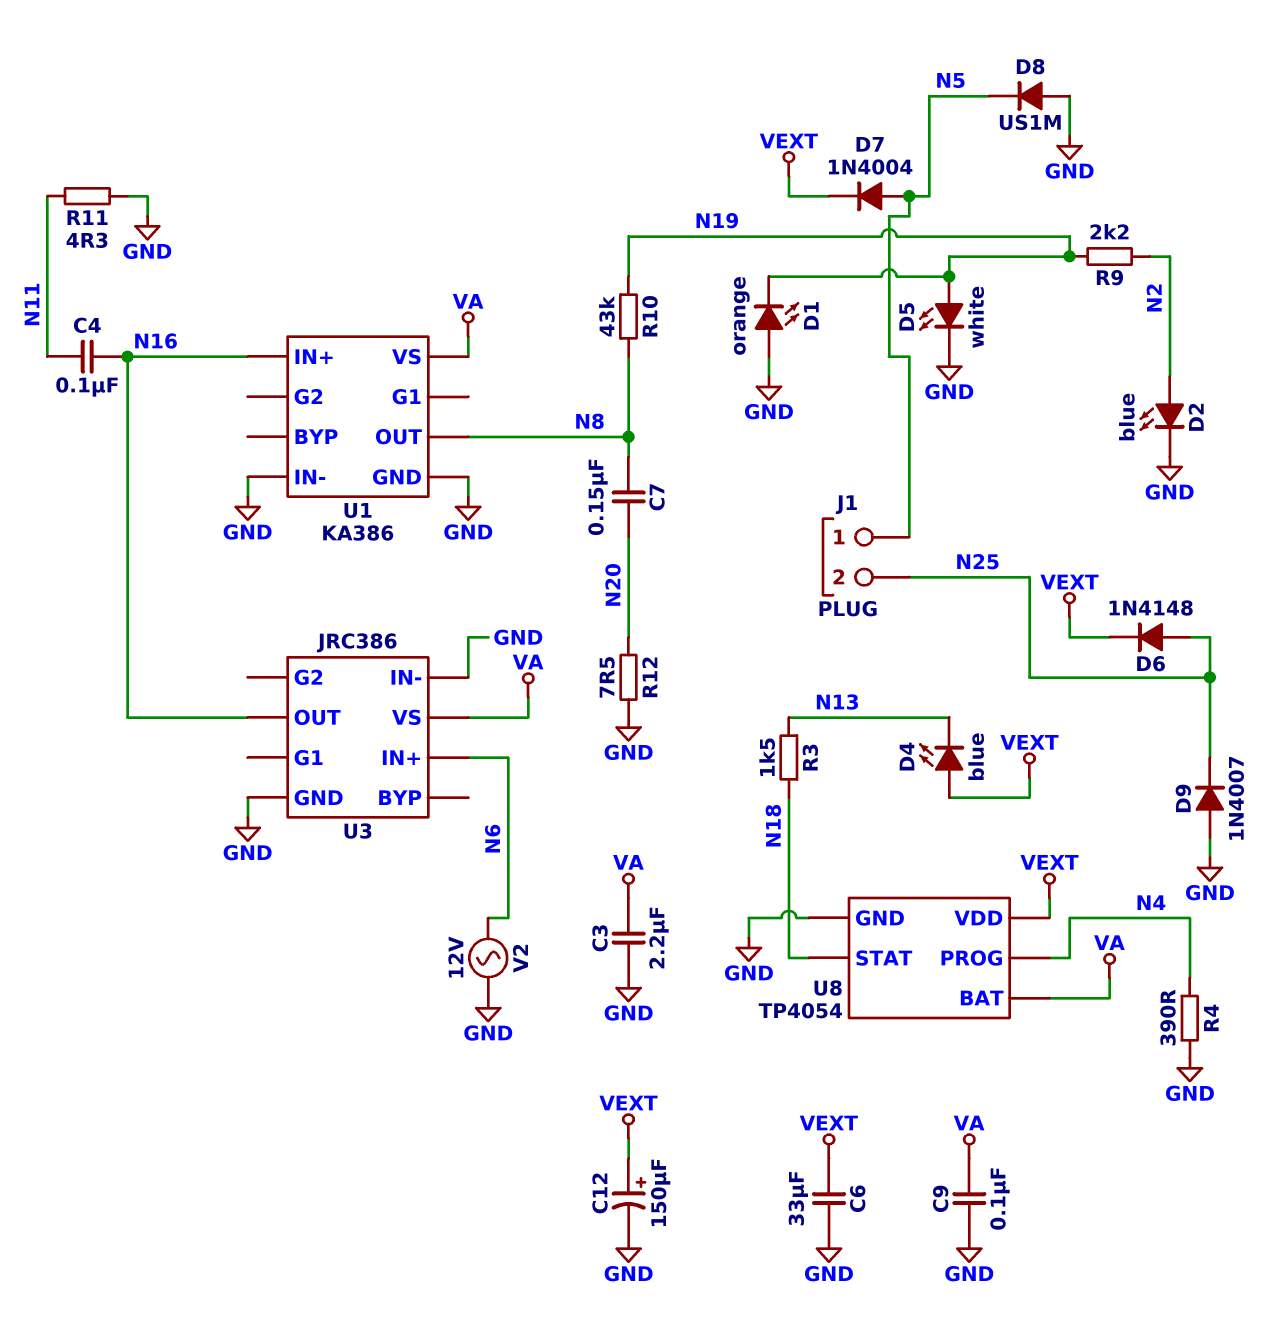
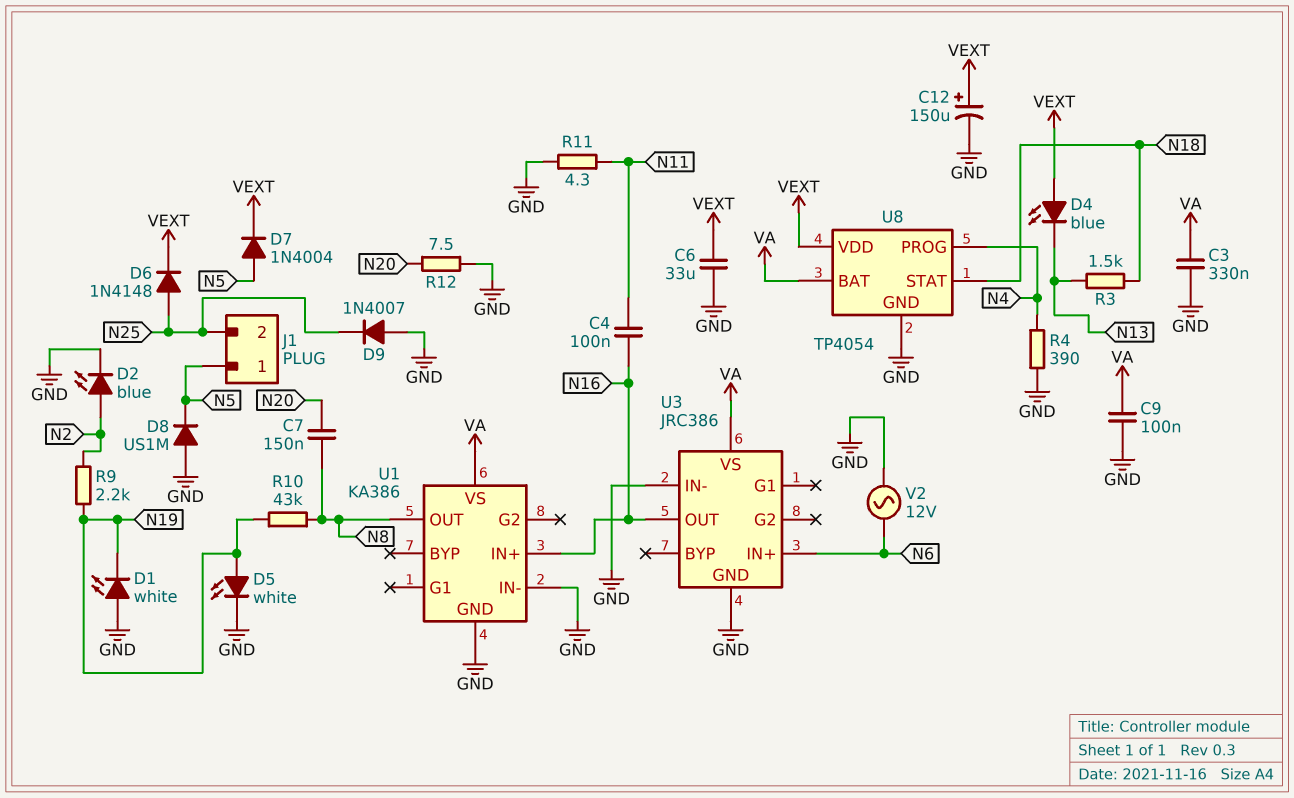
C3: 2.2uF (GND, VA) -> 330nF (GND, VA)
D1: LED orange (A GND, K N19) -> LED white (A GND, K N19)

